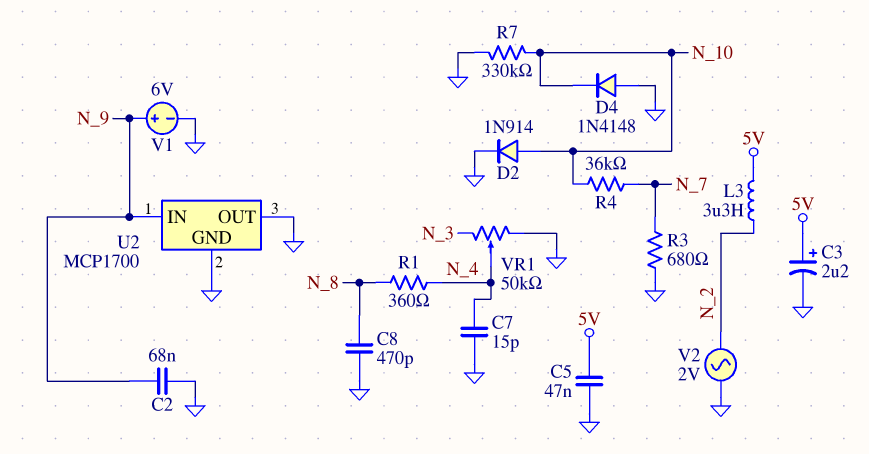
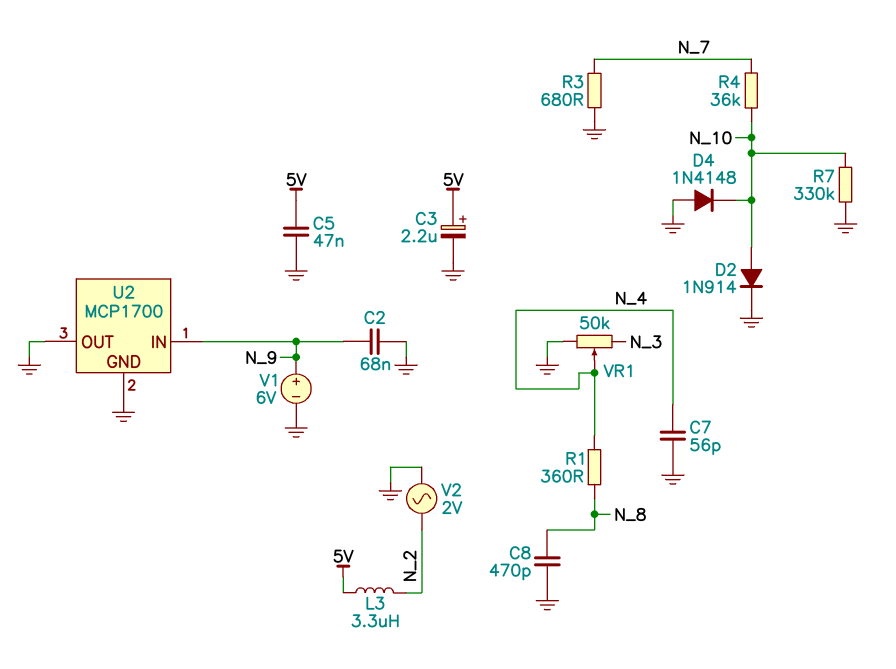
C7: 15pF (GND, N_4) -> 56pF (GND, N_4)

